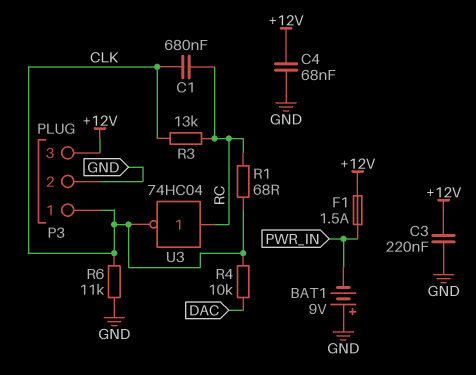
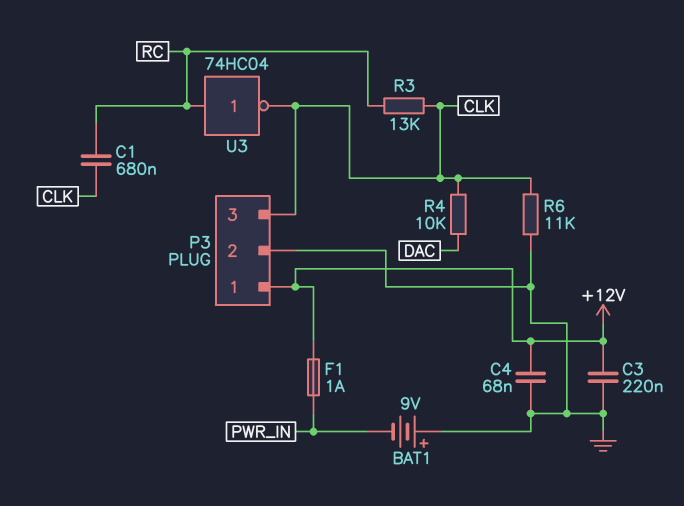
F1: 1.5A (+12V, PWR_IN) -> 1A (+12V, PWR_IN)
P3 pin 1: CLK -> +12V
P3 pin 3: +12V -> CLK
R1: 68 (CLK, RC) -> none

